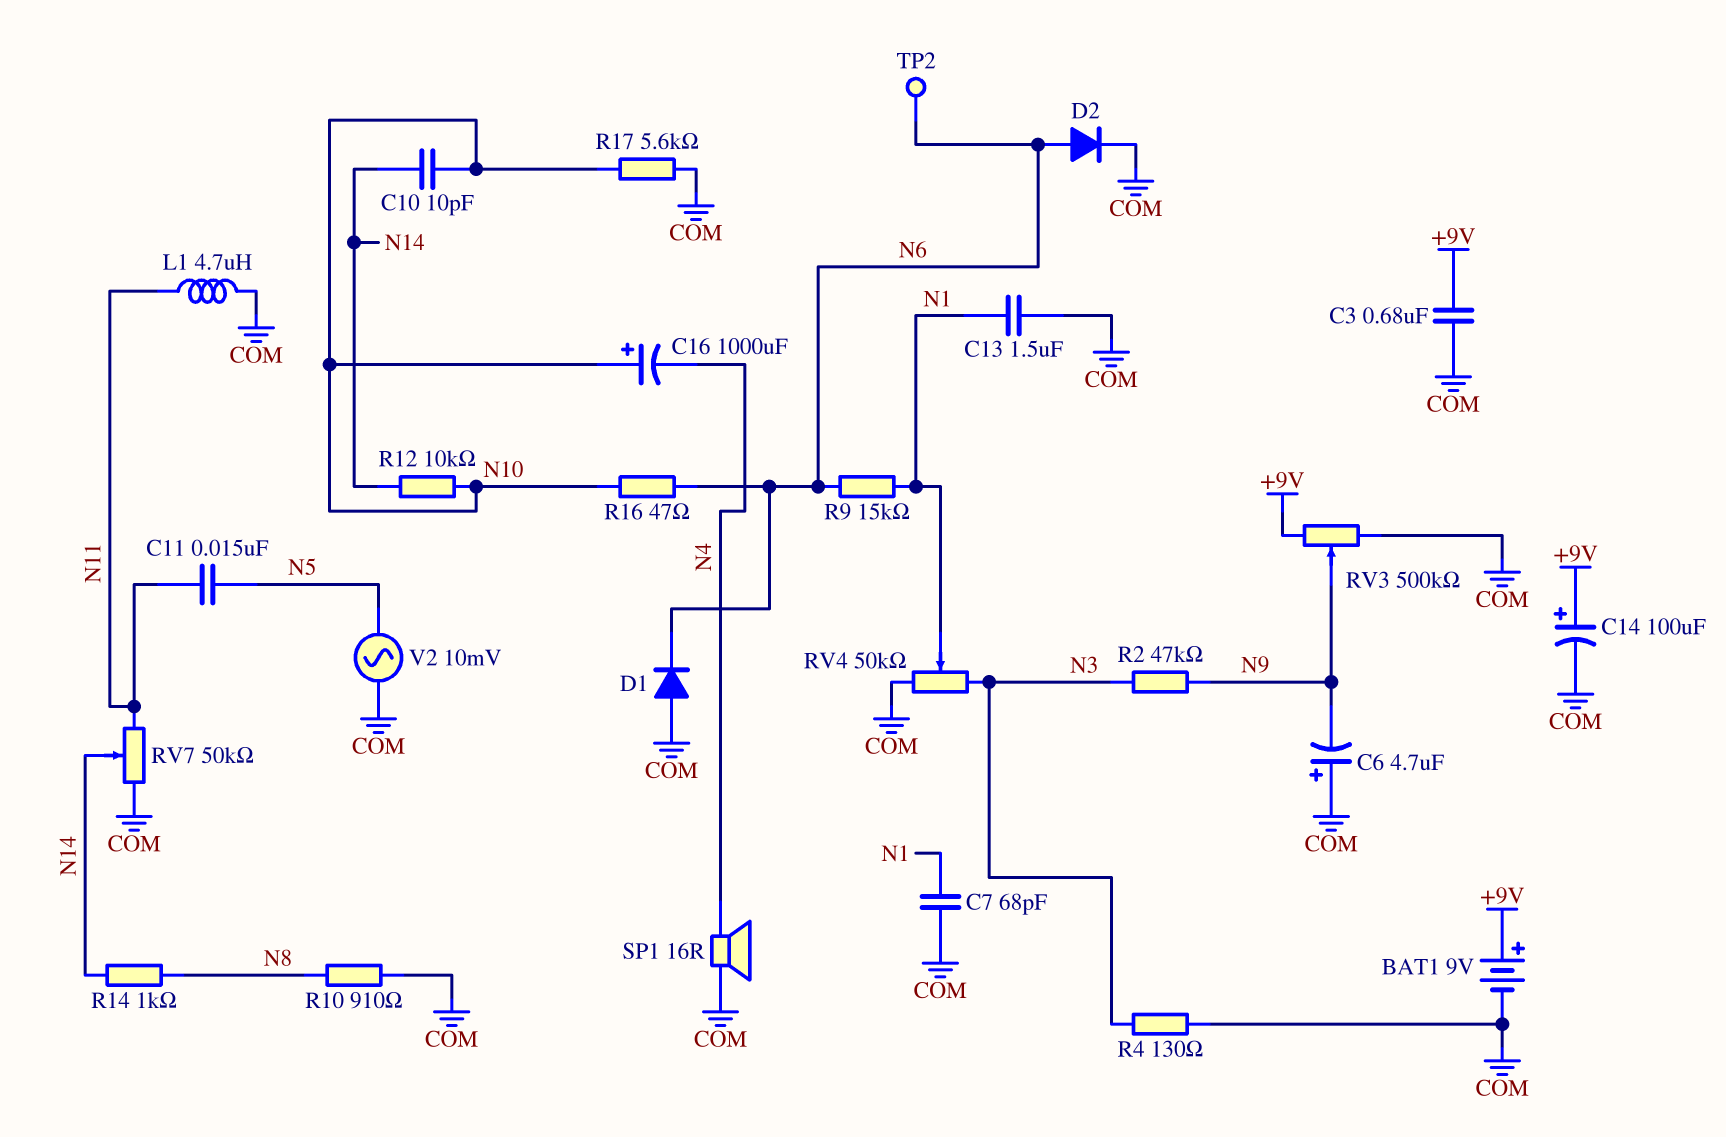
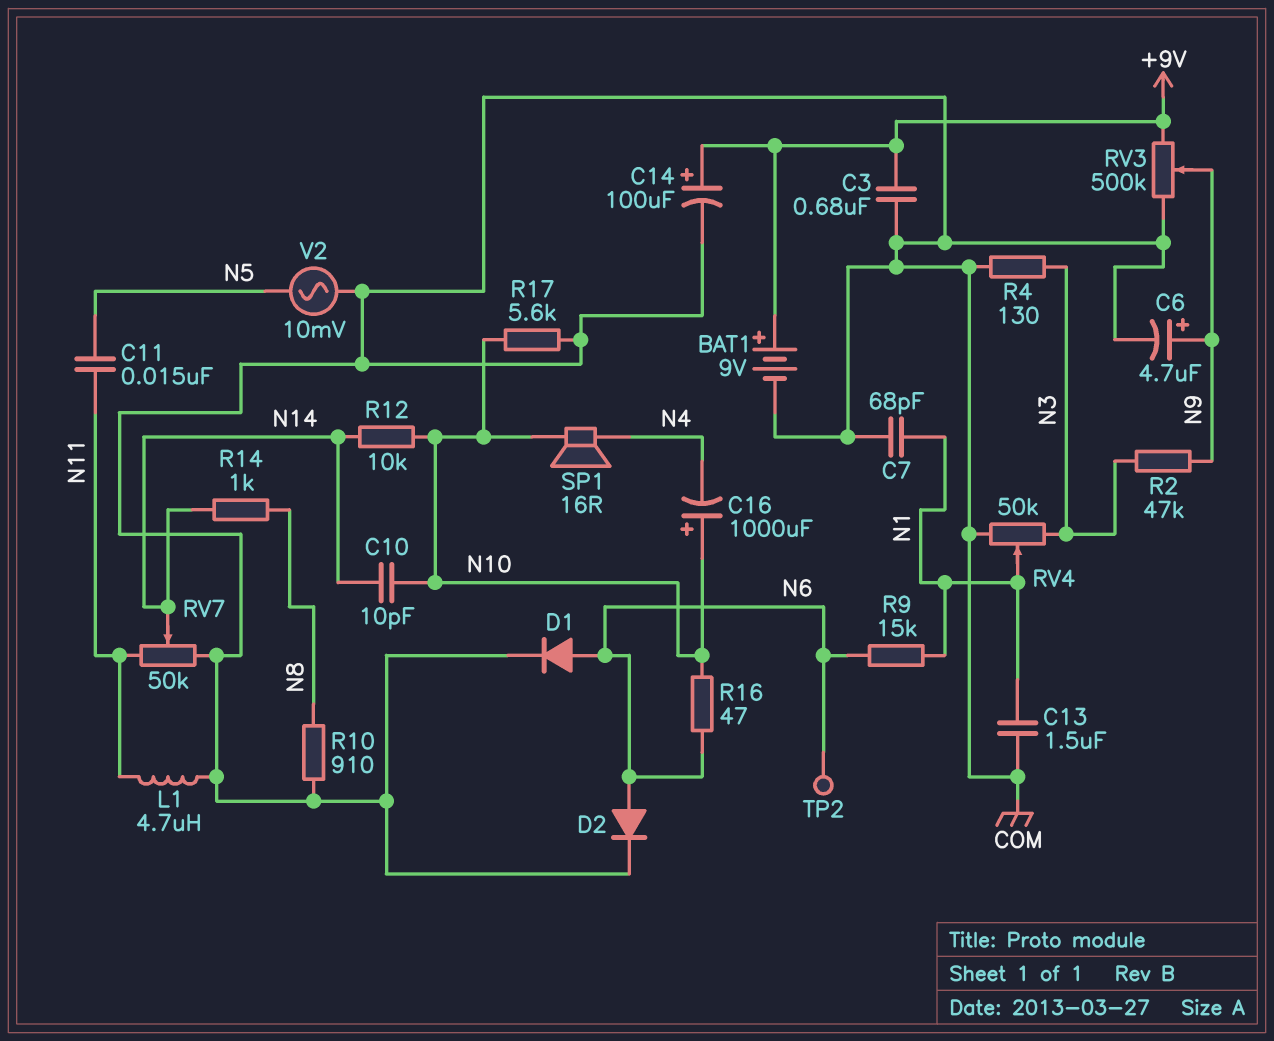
C6: 4.7uF (plus COM, minus N9) -> 4.7uF (plus N9, minus COM)
D1: diode (A COM, K N6) -> diode (A N6, K COM)
SP1: speaker 16R (COM, N4) -> speaker 16R (N4, N10)

